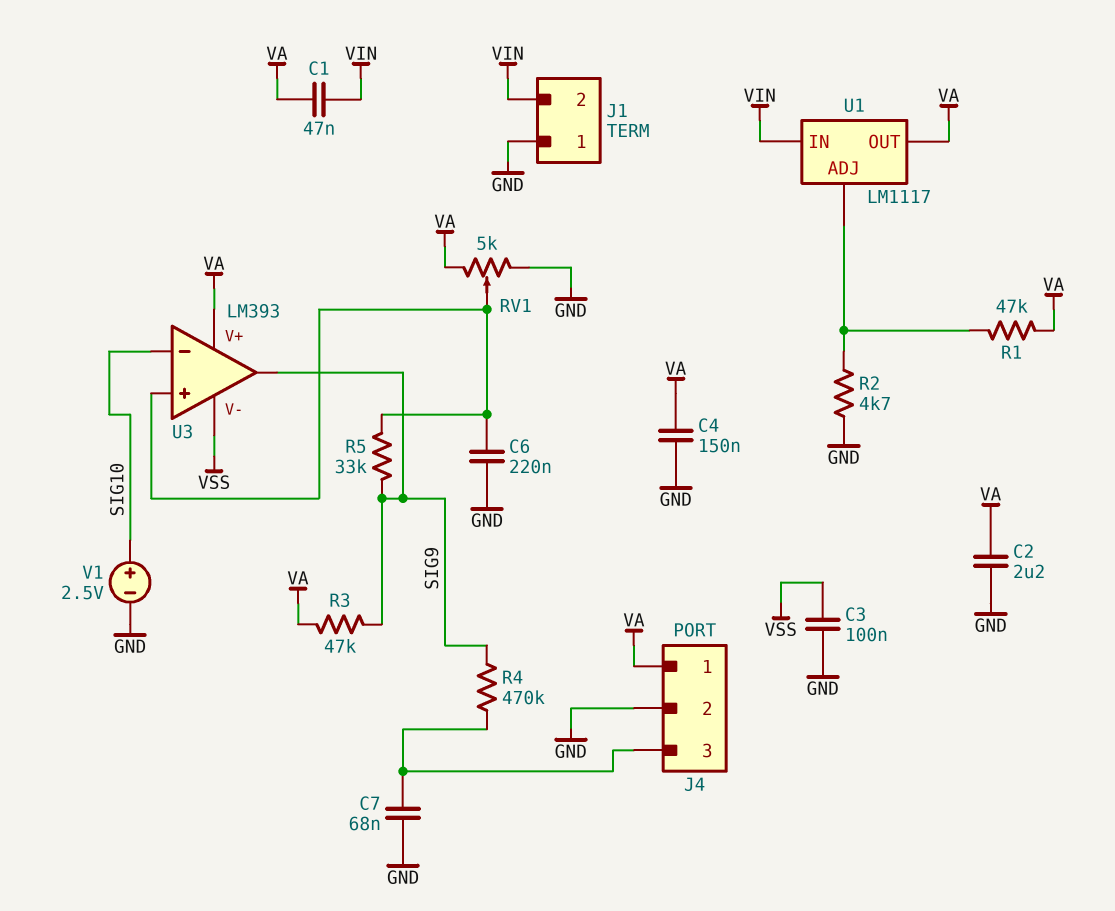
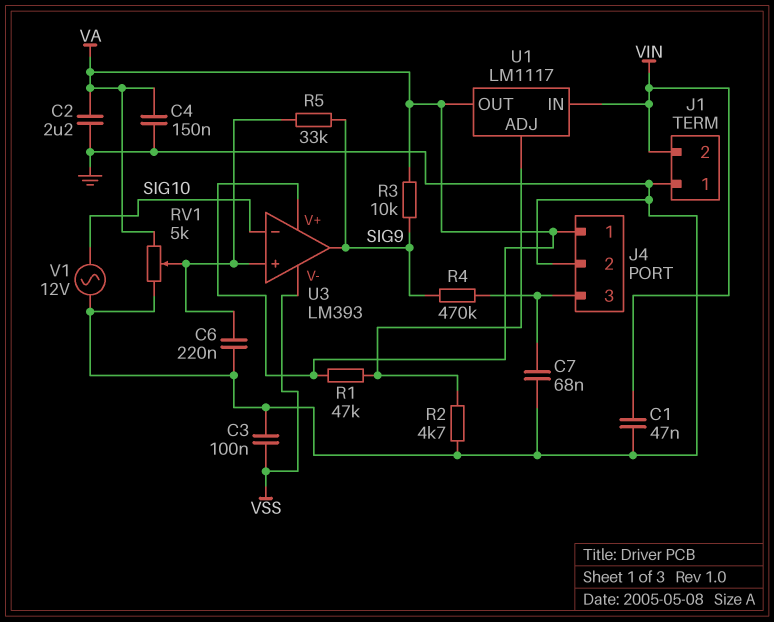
C1: 47nF (VA, VIN) -> 47nF (GND, VIN)
R3: 47k (SIG9, VA) -> 10k (SIG9, VA)
V1: 2.5V (plus SIG10, minus GND) -> AC 12V (GND, SIG10)

